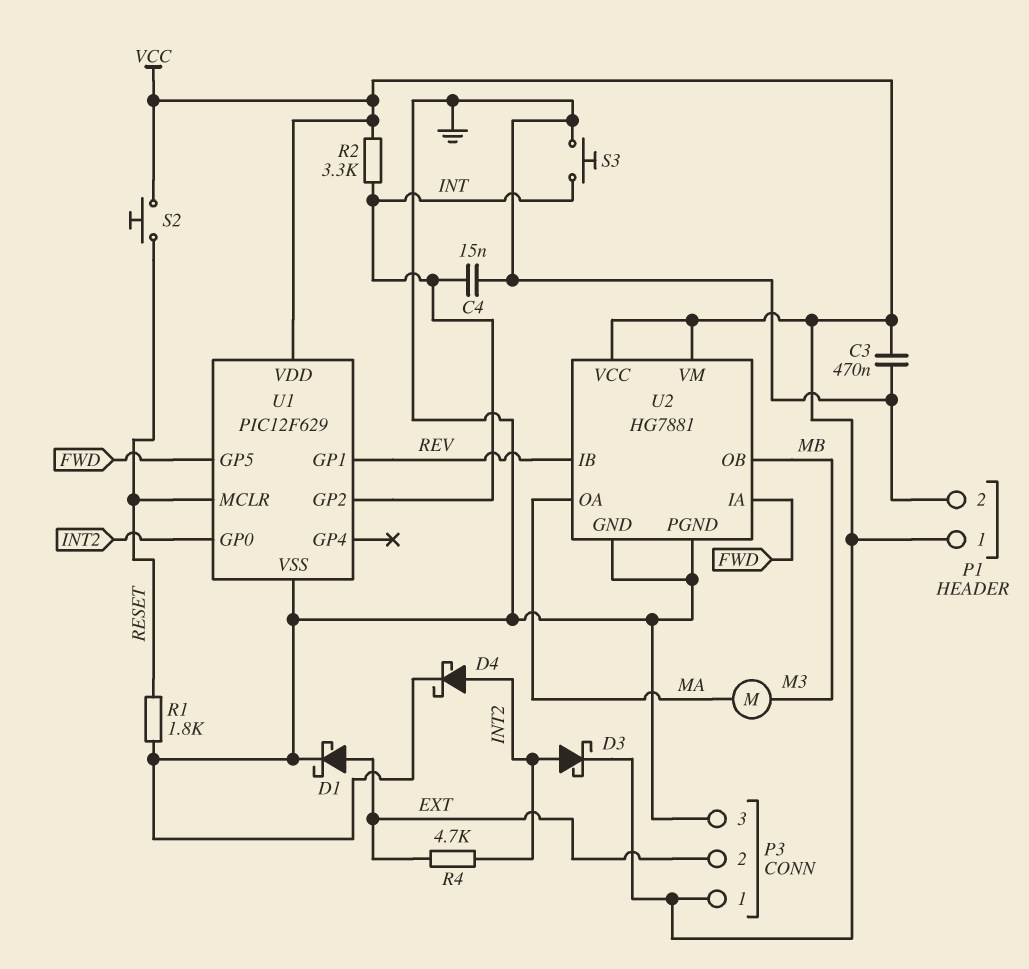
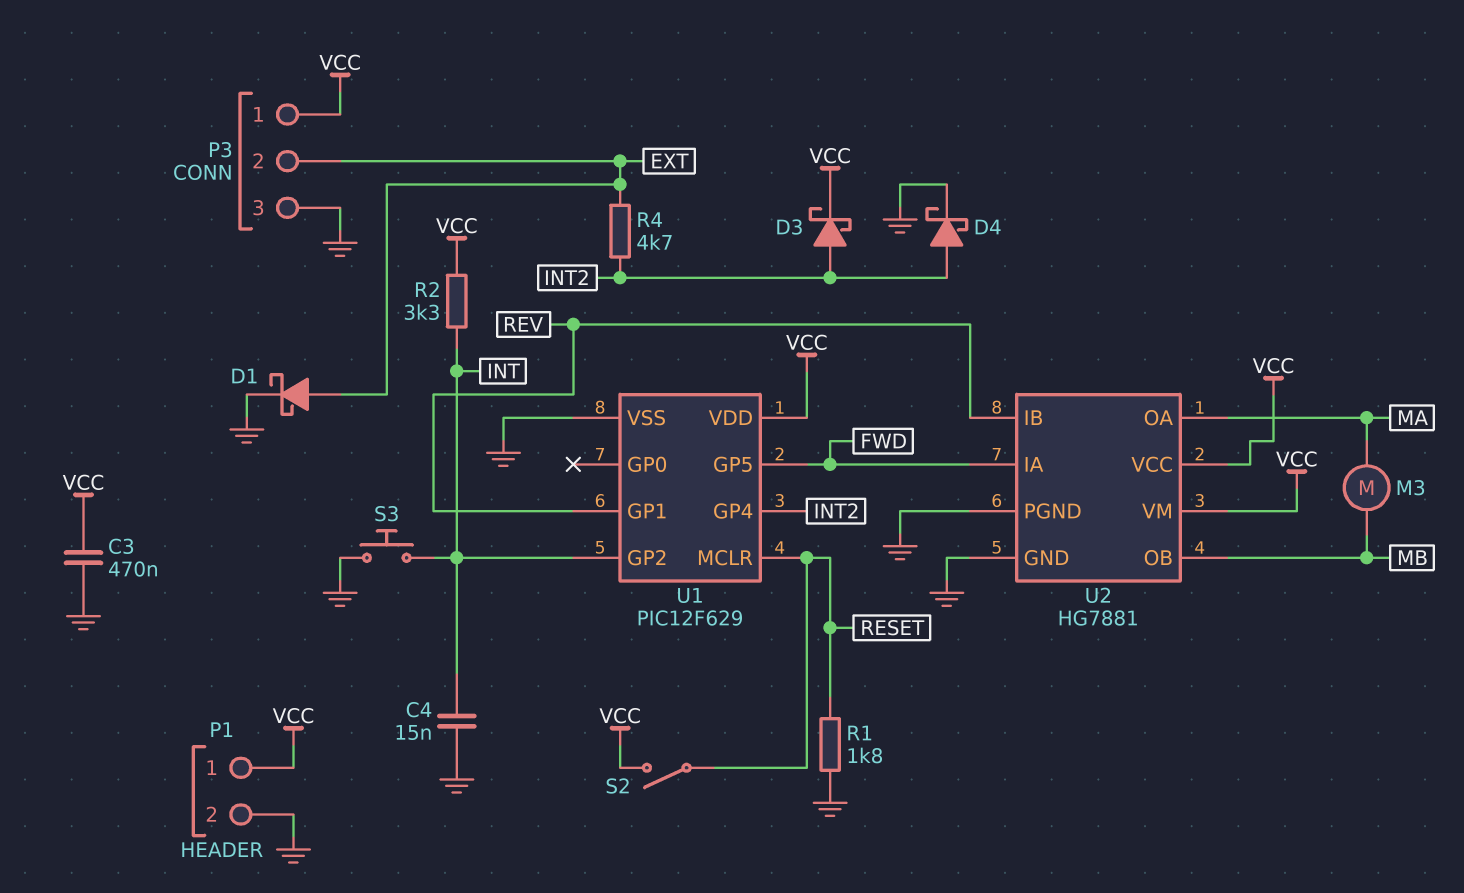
S2: button (RESET, VCC) -> switch (RESET, VCC)
U1 pin GP0: INT2 -> none
U1 pin GP4: none -> INT2

